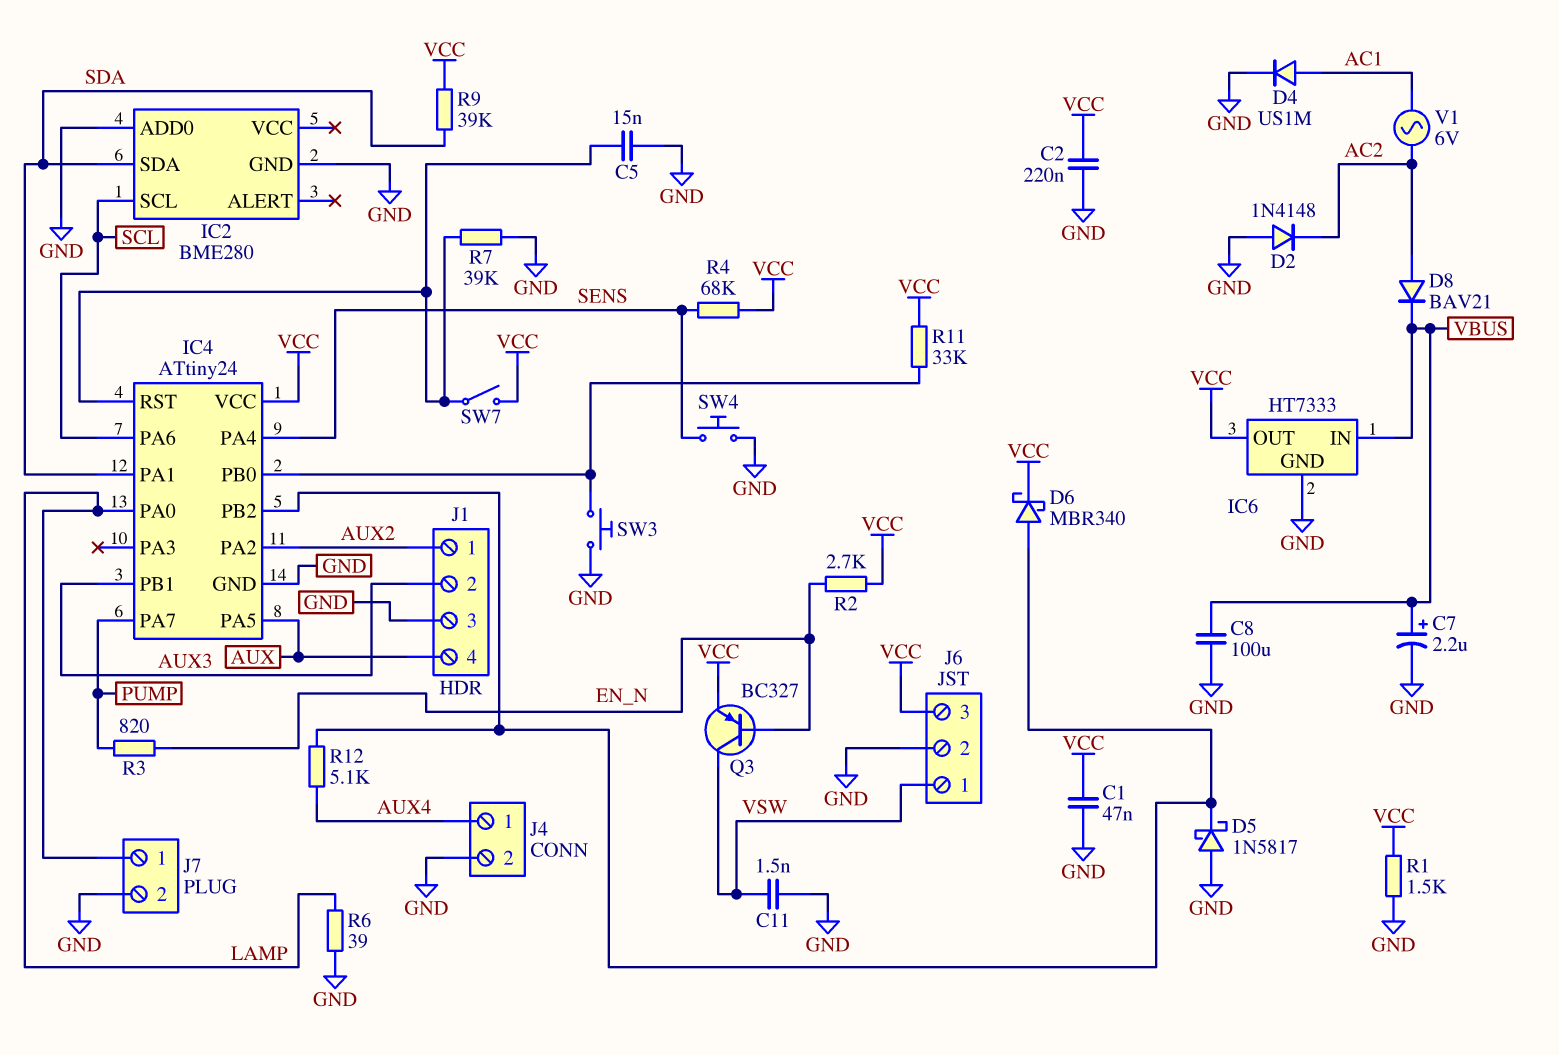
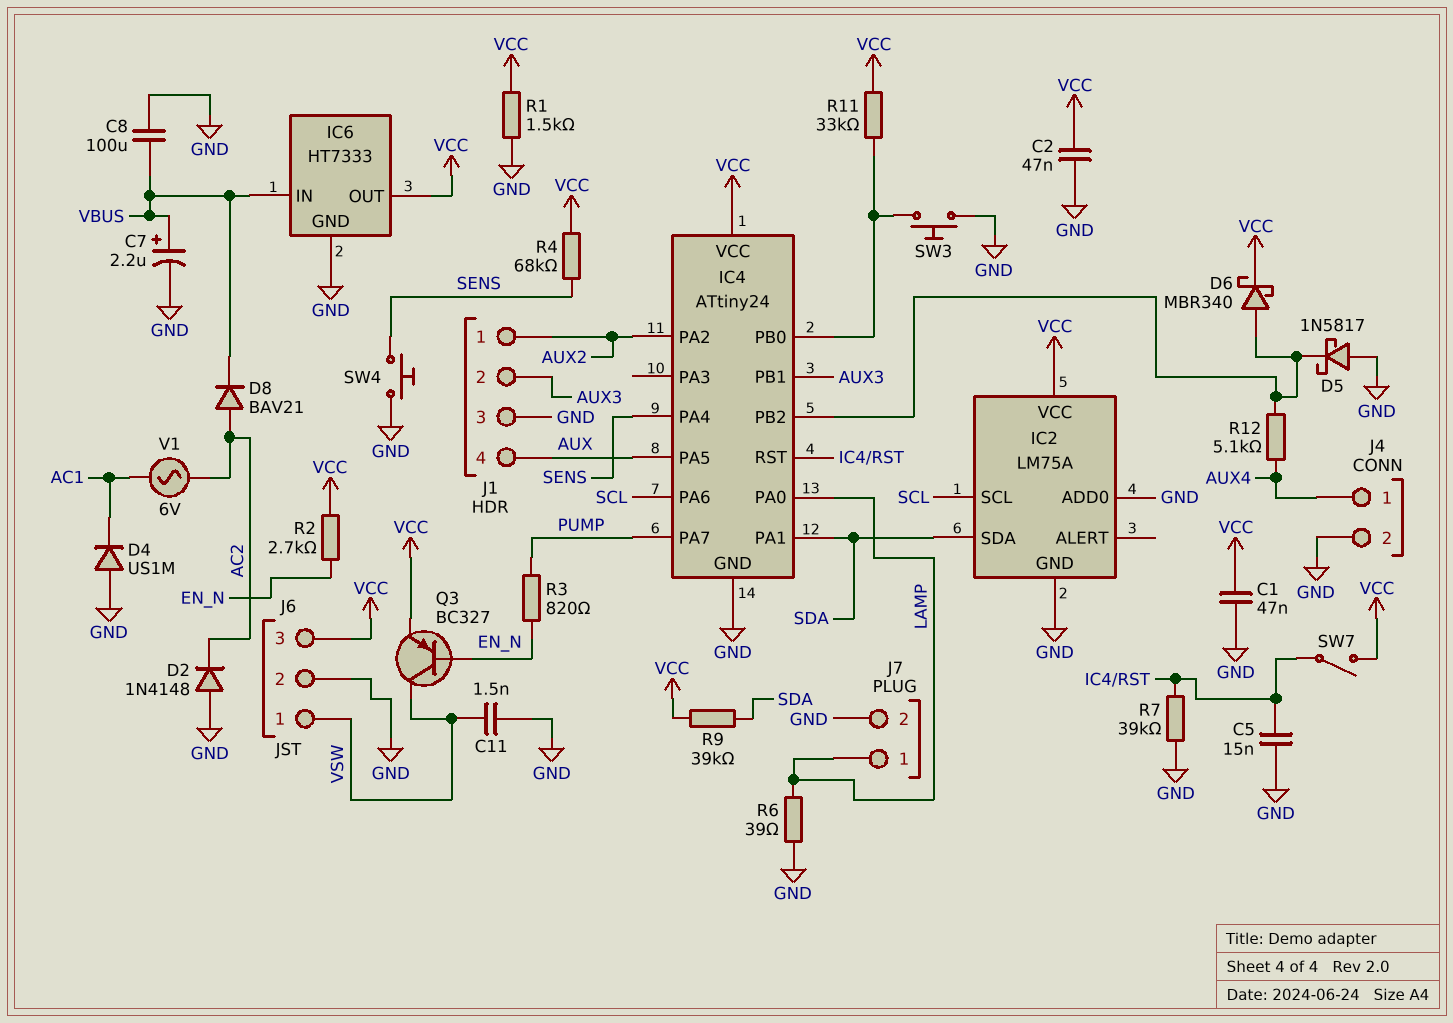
C2: 220nF (GND, VCC) -> 47nF (GND, VCC)
D4: diode US1M (A AC1, K GND) -> diode US1M (A GND, K AC1)
IC2: BME280 -> LM75A
IC2 pin VCC: none -> VCC

